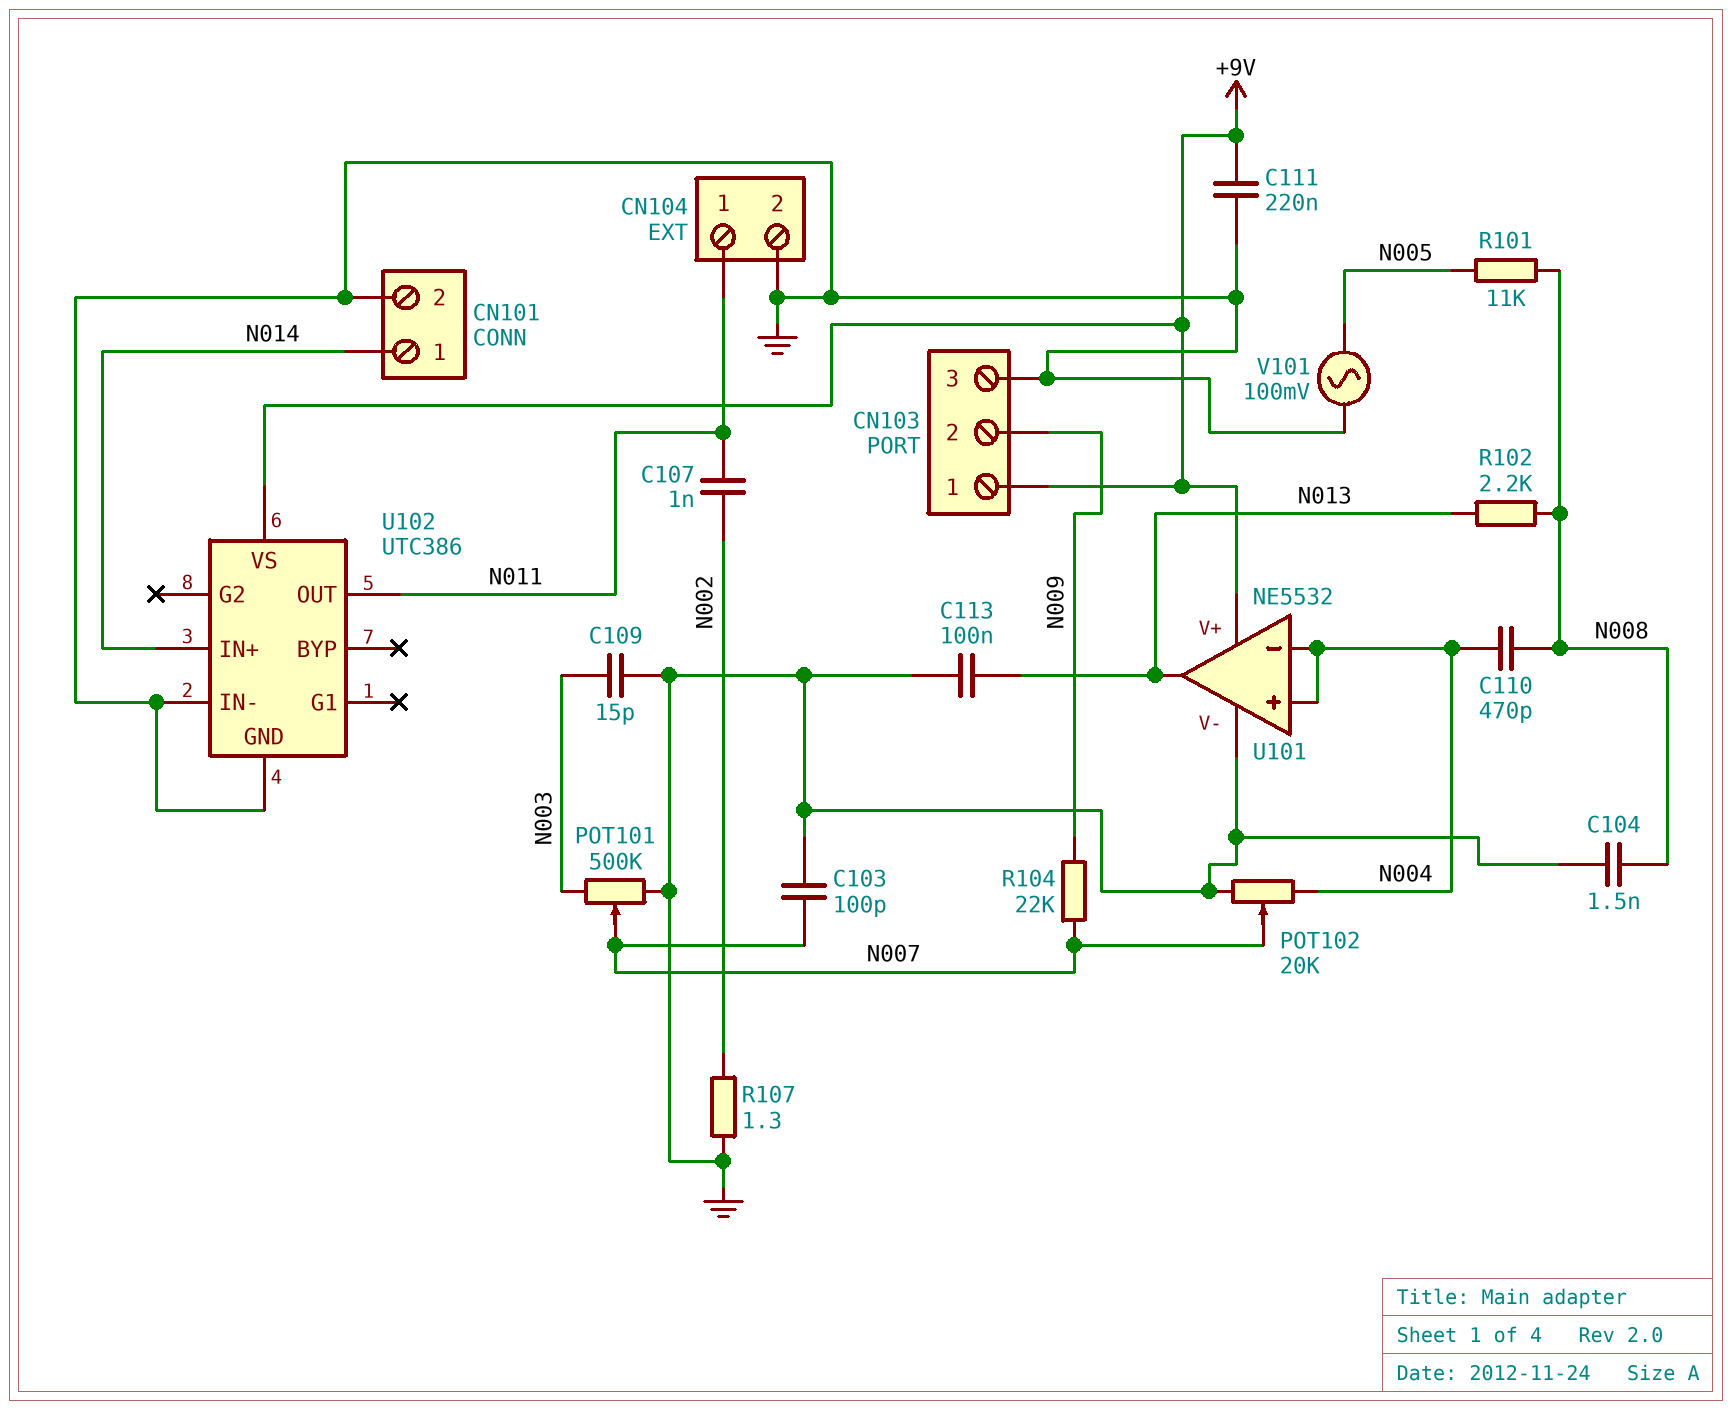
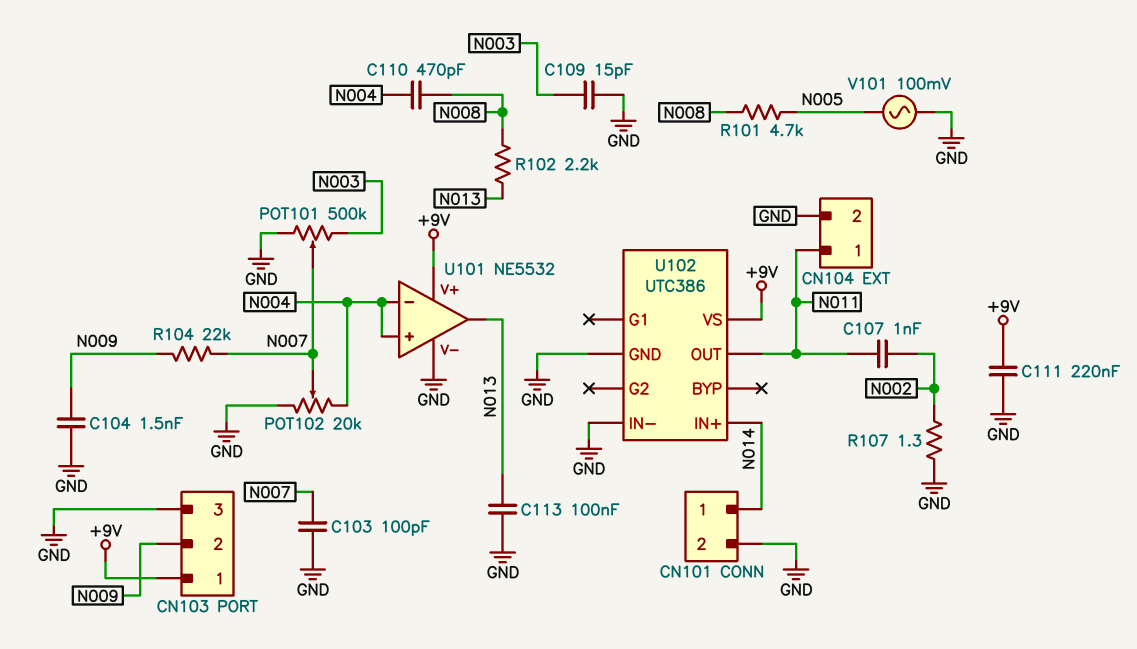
C104: 1.5nF (GND, N008) -> 1.5nF (GND, N009)
R101: 11k (N005, N008) -> 4.7k (N005, N008)

